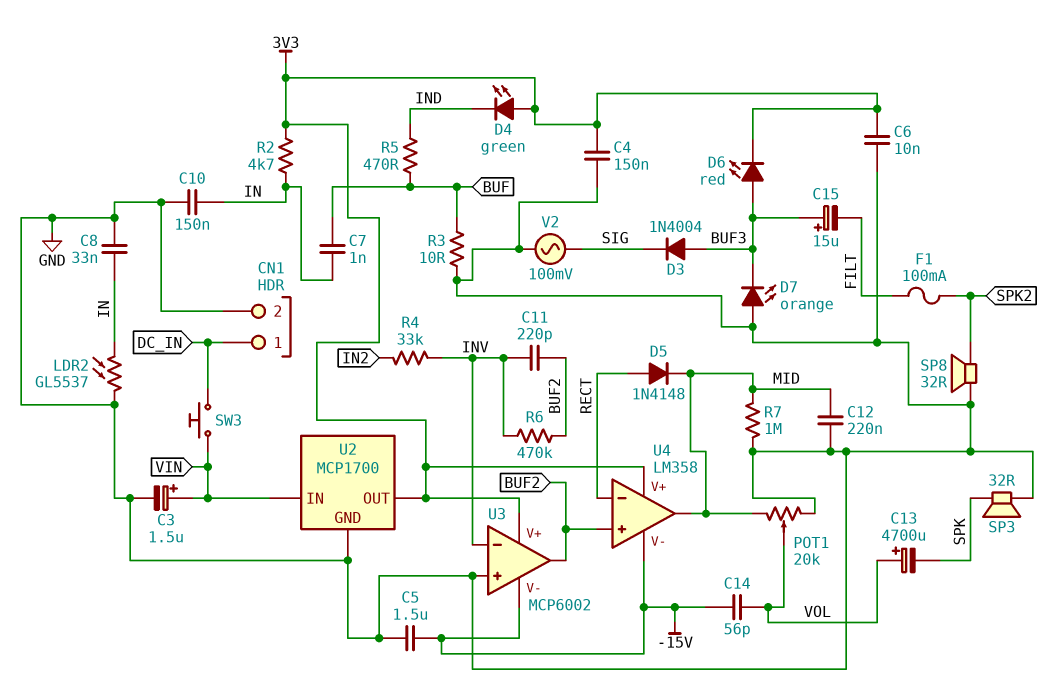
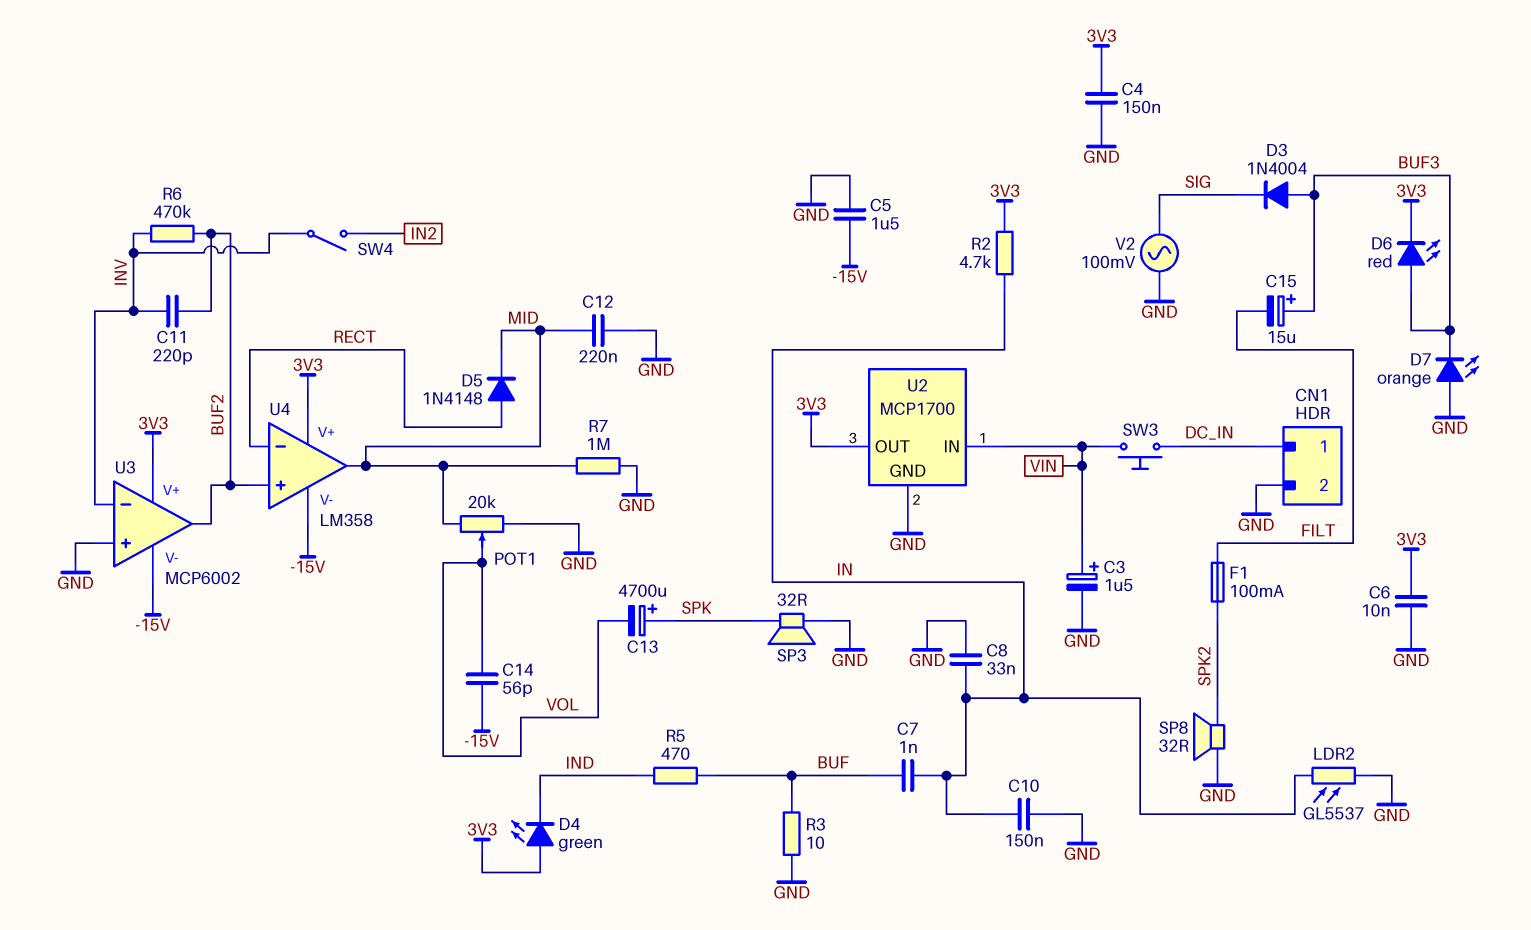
C13: 4700uF (plus VOL, minus SPK) -> 4700uF (plus SPK, minus VOL)
R4: 33k (IN2, INV) -> none
SW4: none -> switch (IN2, INV)

